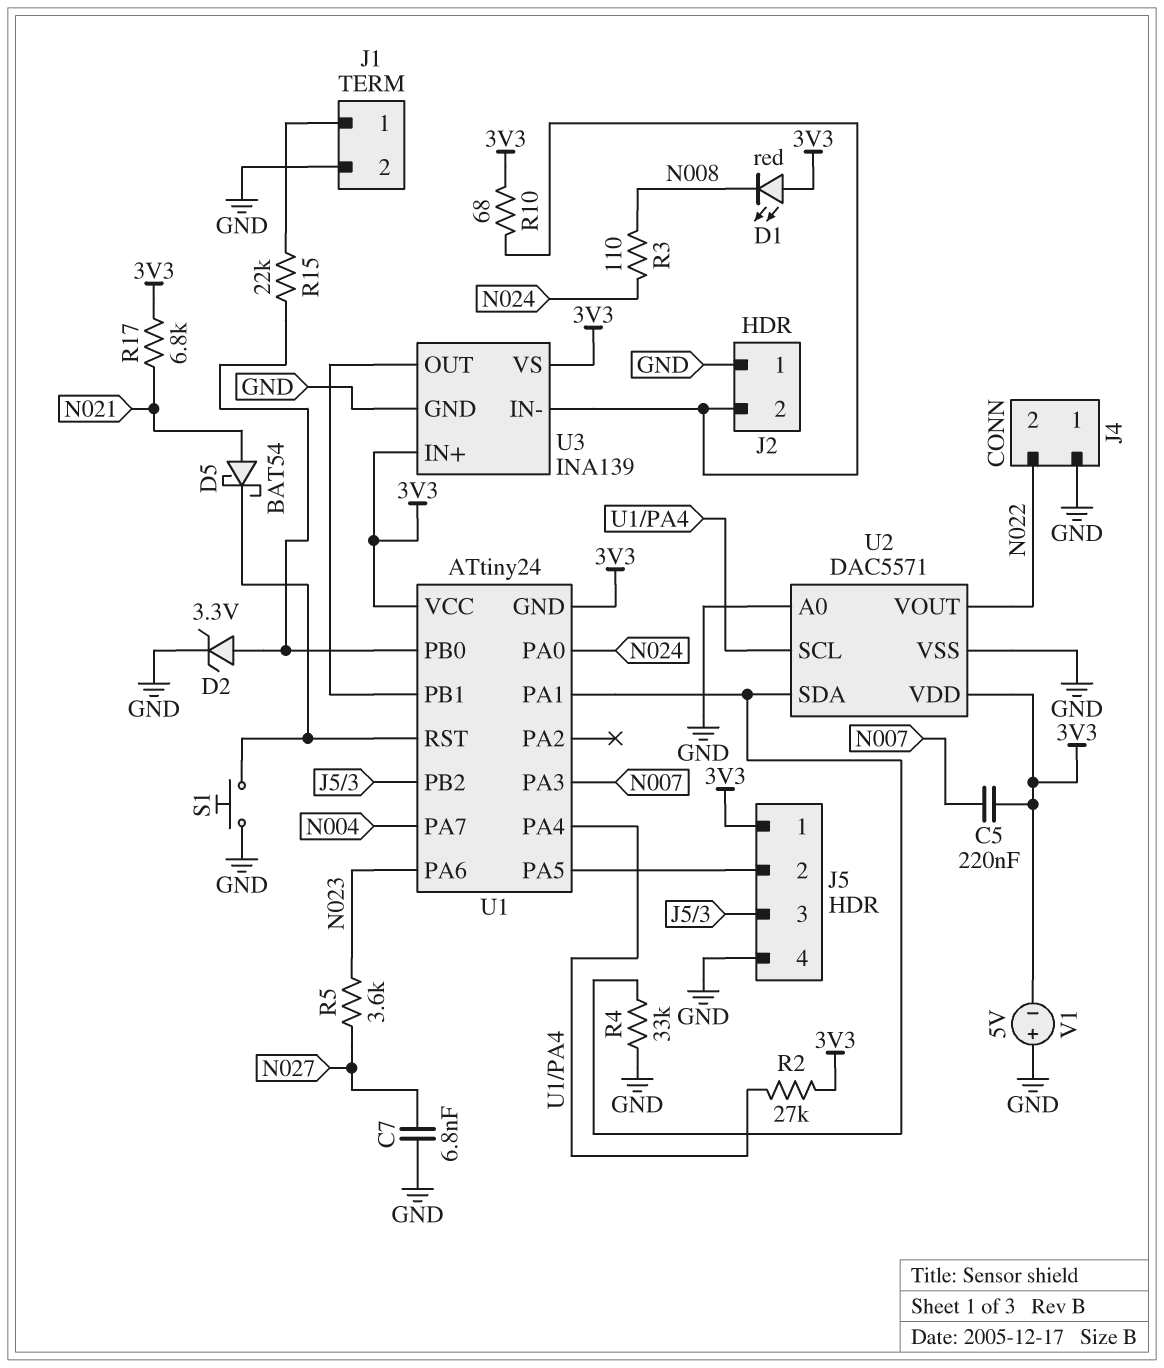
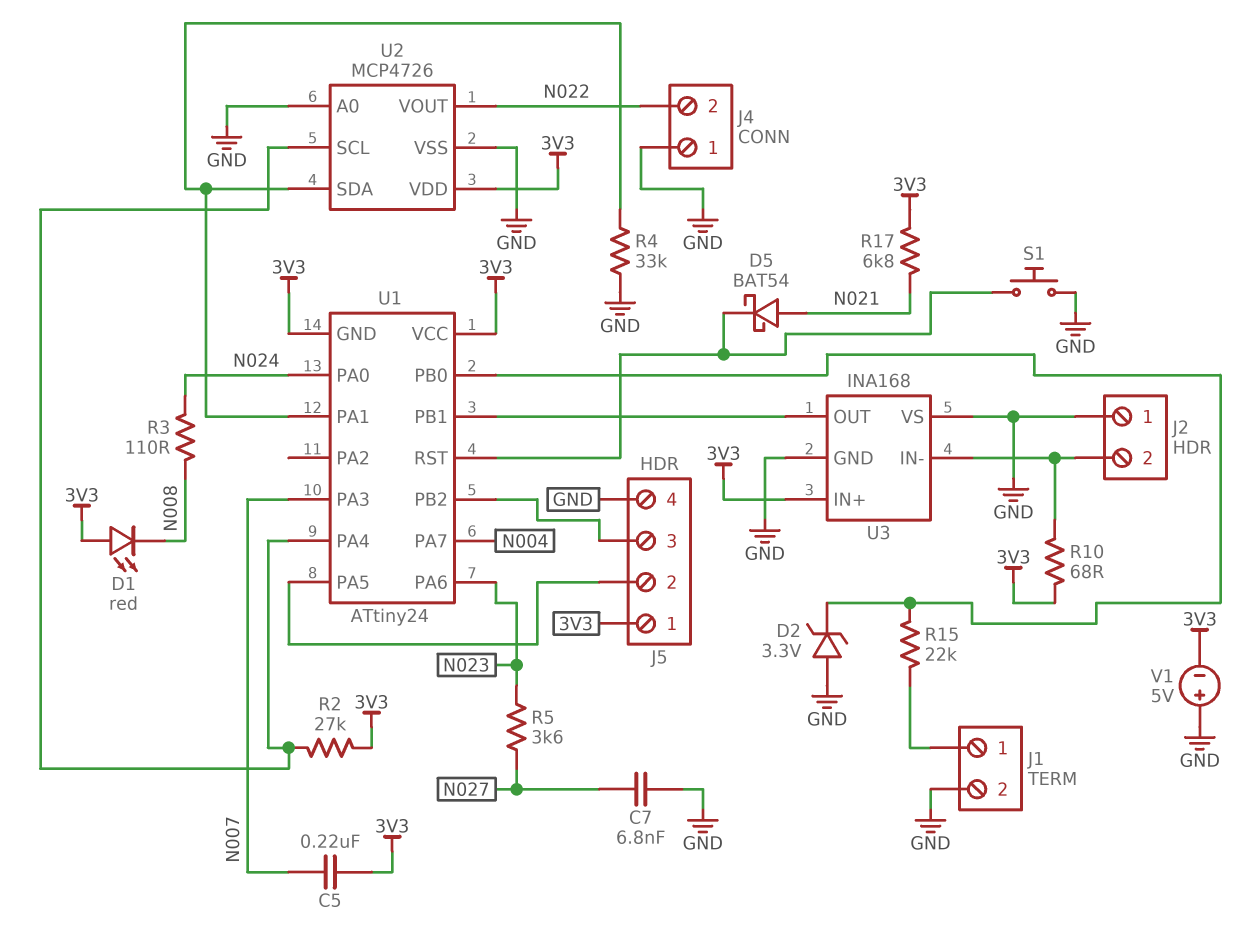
D2: zener 3.3V (A U1/PB0, K GND) -> zener 3.3V (A GND, K U1/PB0)
U2: DAC5571 -> MCP4726
U3: INA139 -> INA168
U3 pin VS: 3V3 -> GND

